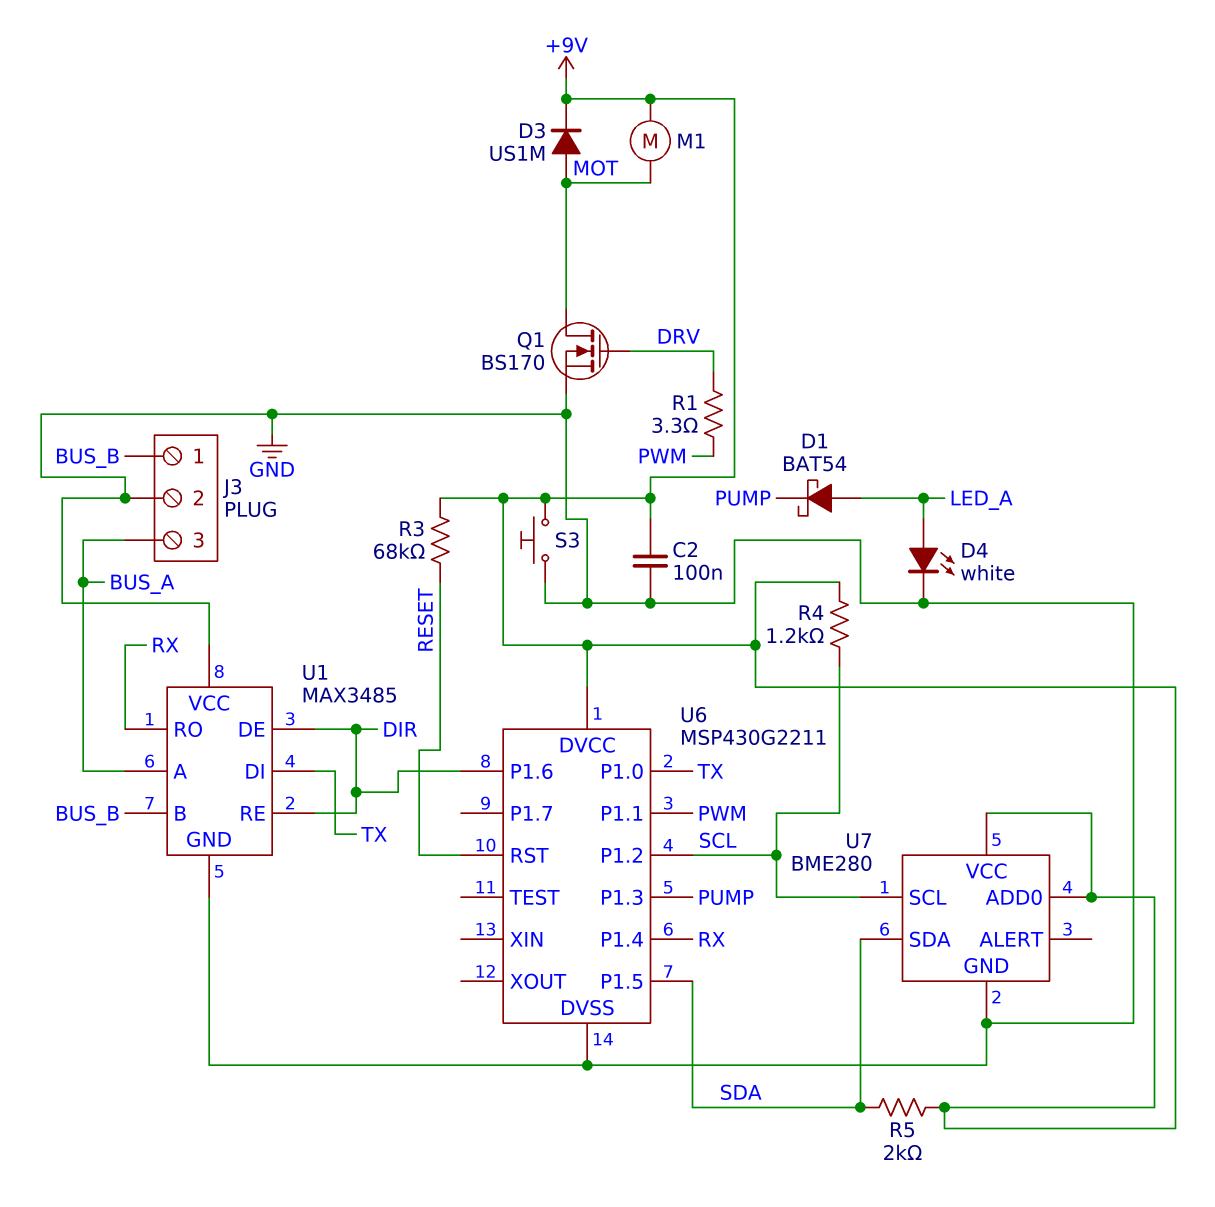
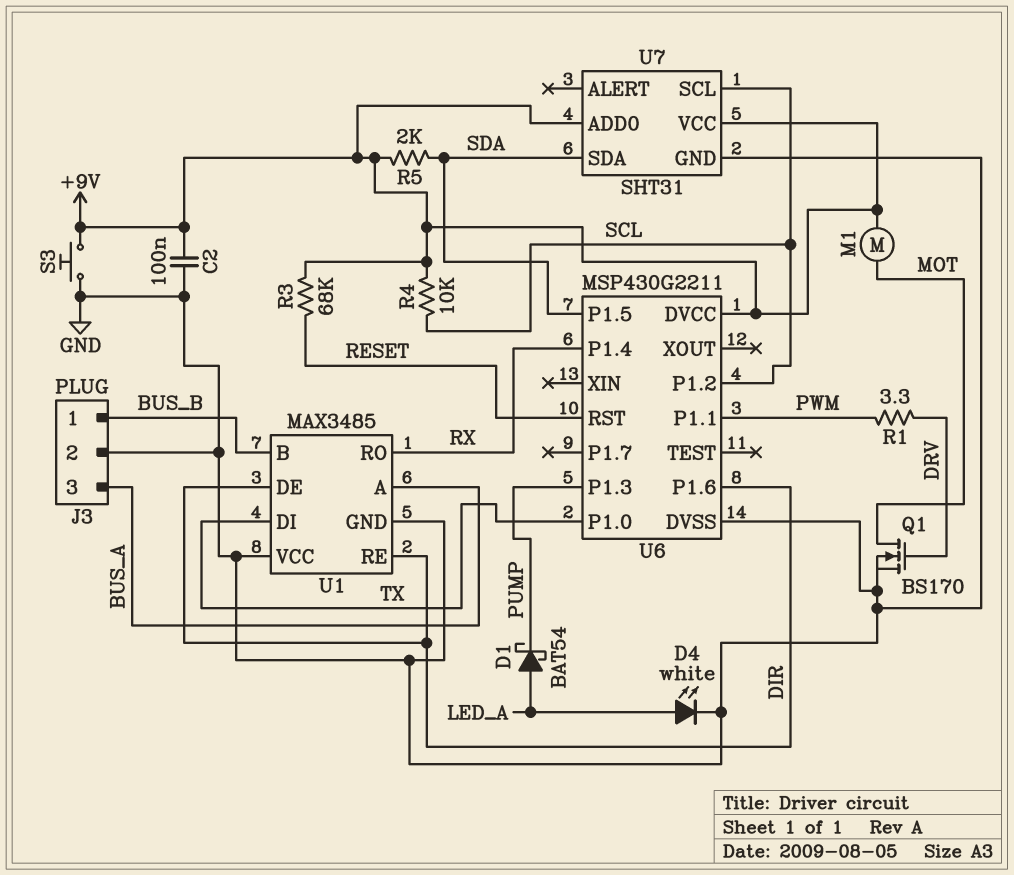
D3: diode US1M (A MOT, K +9V) -> none
R4: 1.2k (+9V, SCL) -> 10k (+9V, SCL)
U7: BME280 -> SHT31

